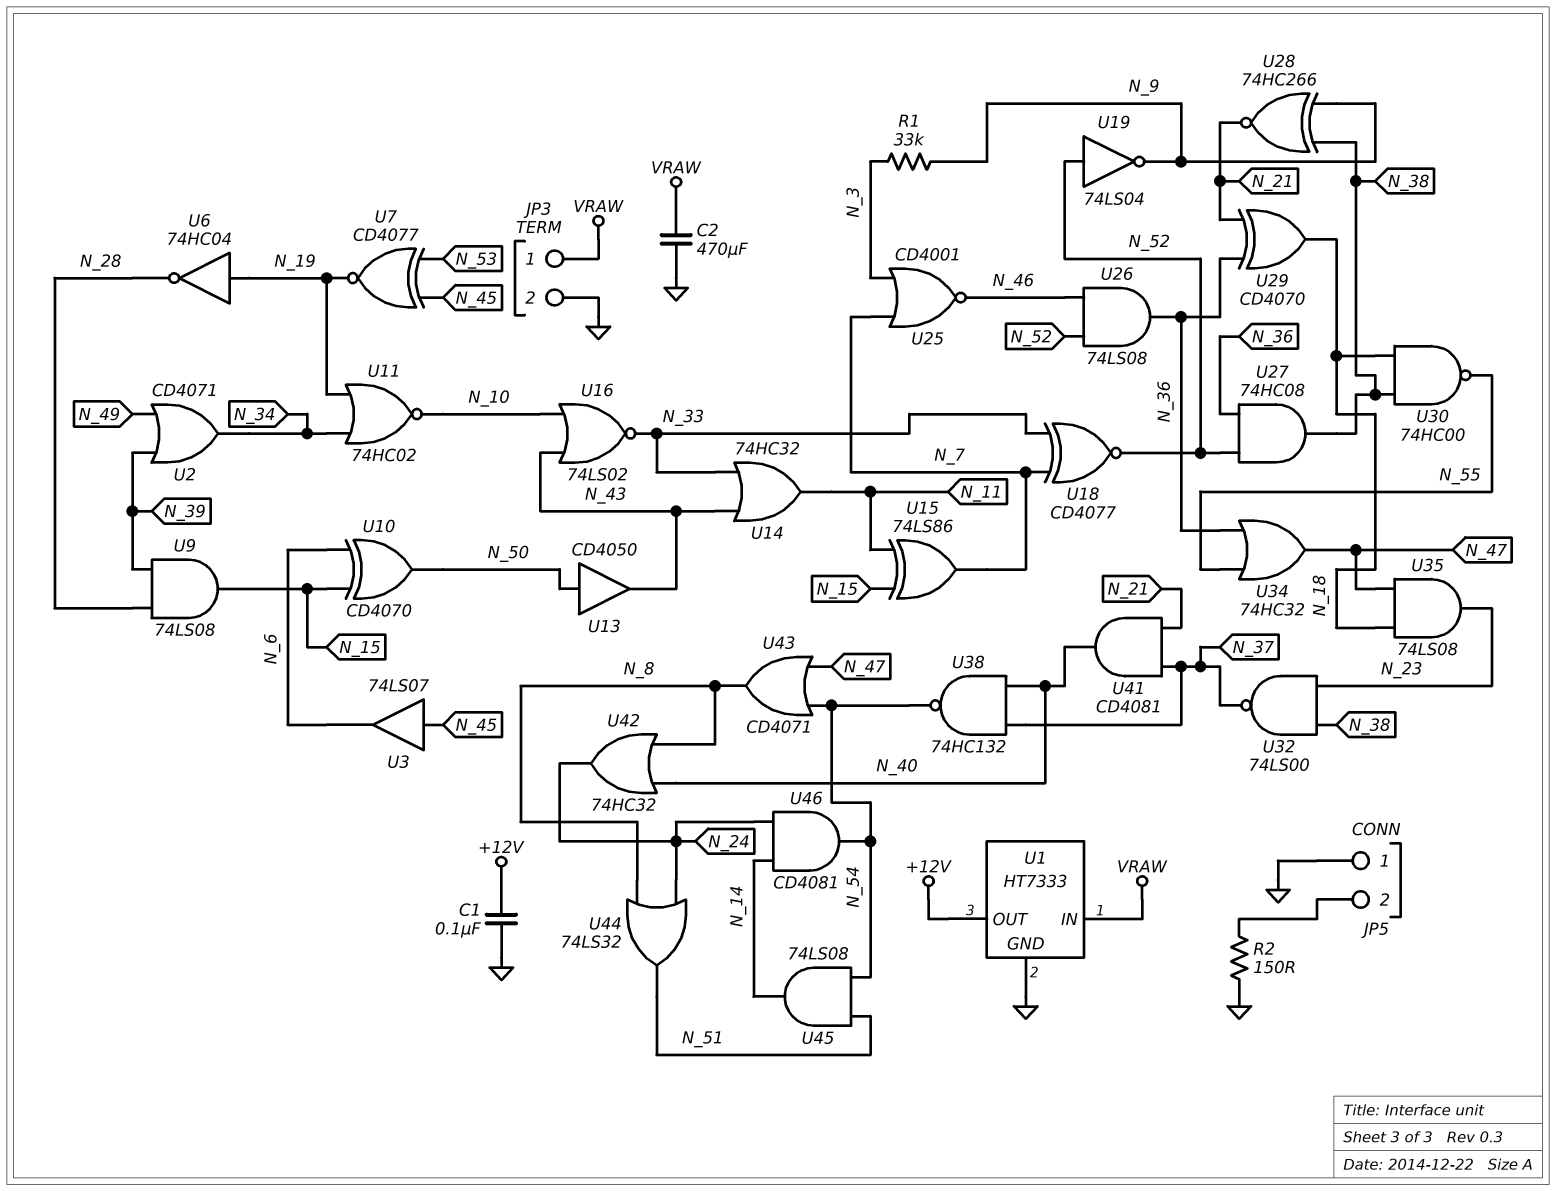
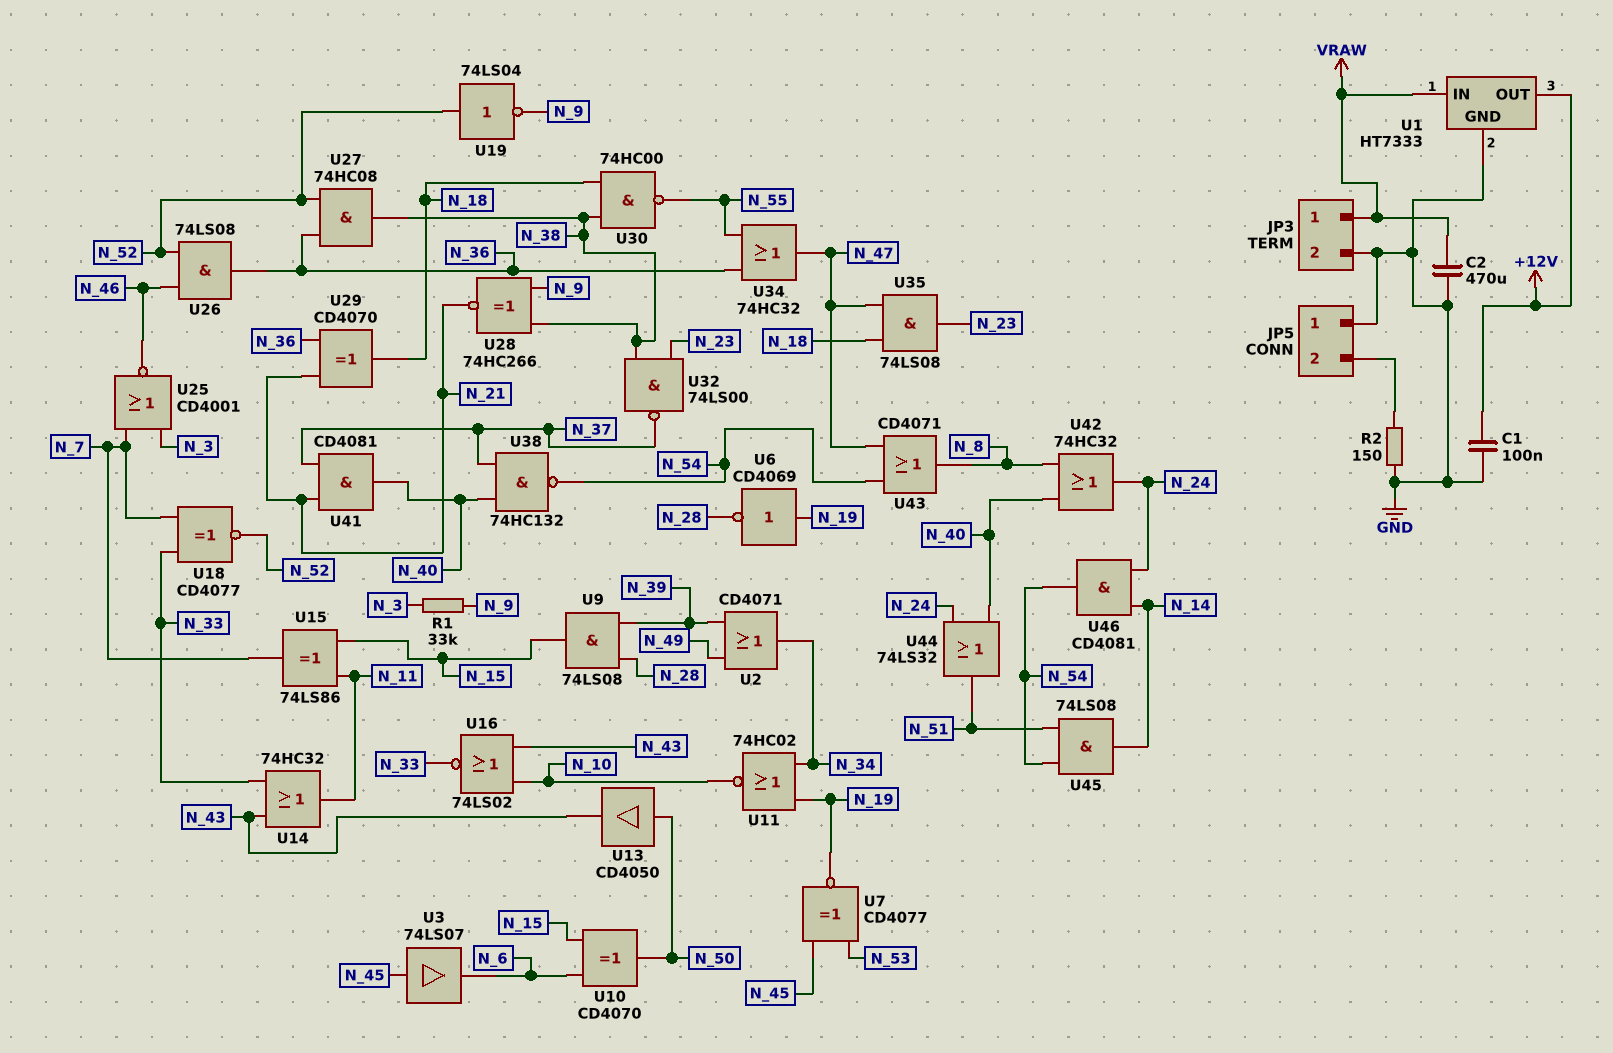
U6: NOT 74HC04 (in N_19, out N_28) -> NOT CD4069 (in N_19, out N_28)
U44: OR 74LS32 (in N_8, in N_24, out N_51) -> OR 74LS32 (in N_24, in N_40, out N_51)

